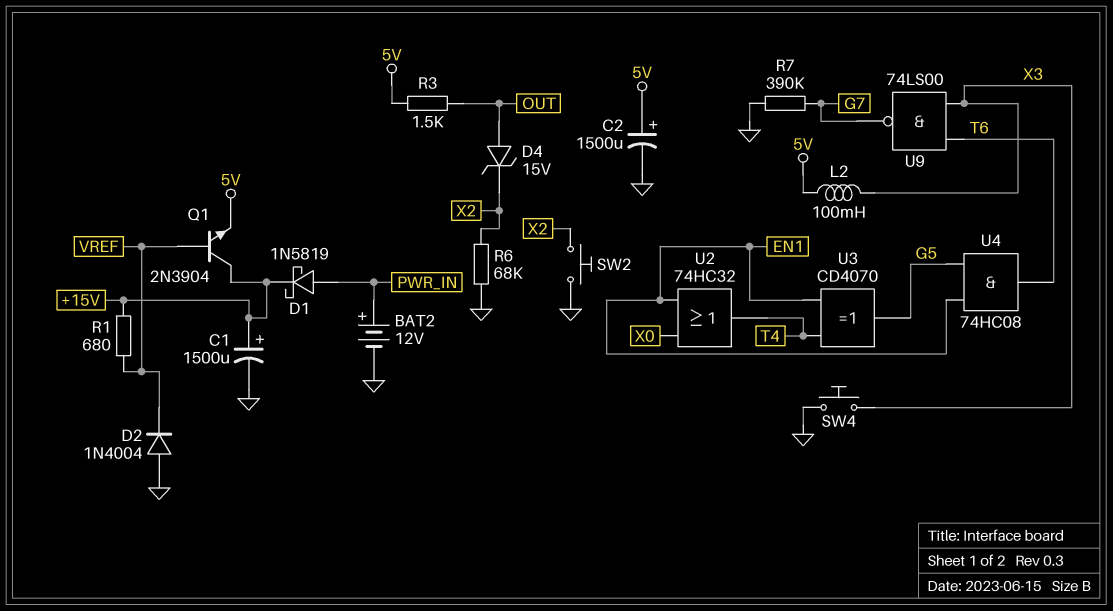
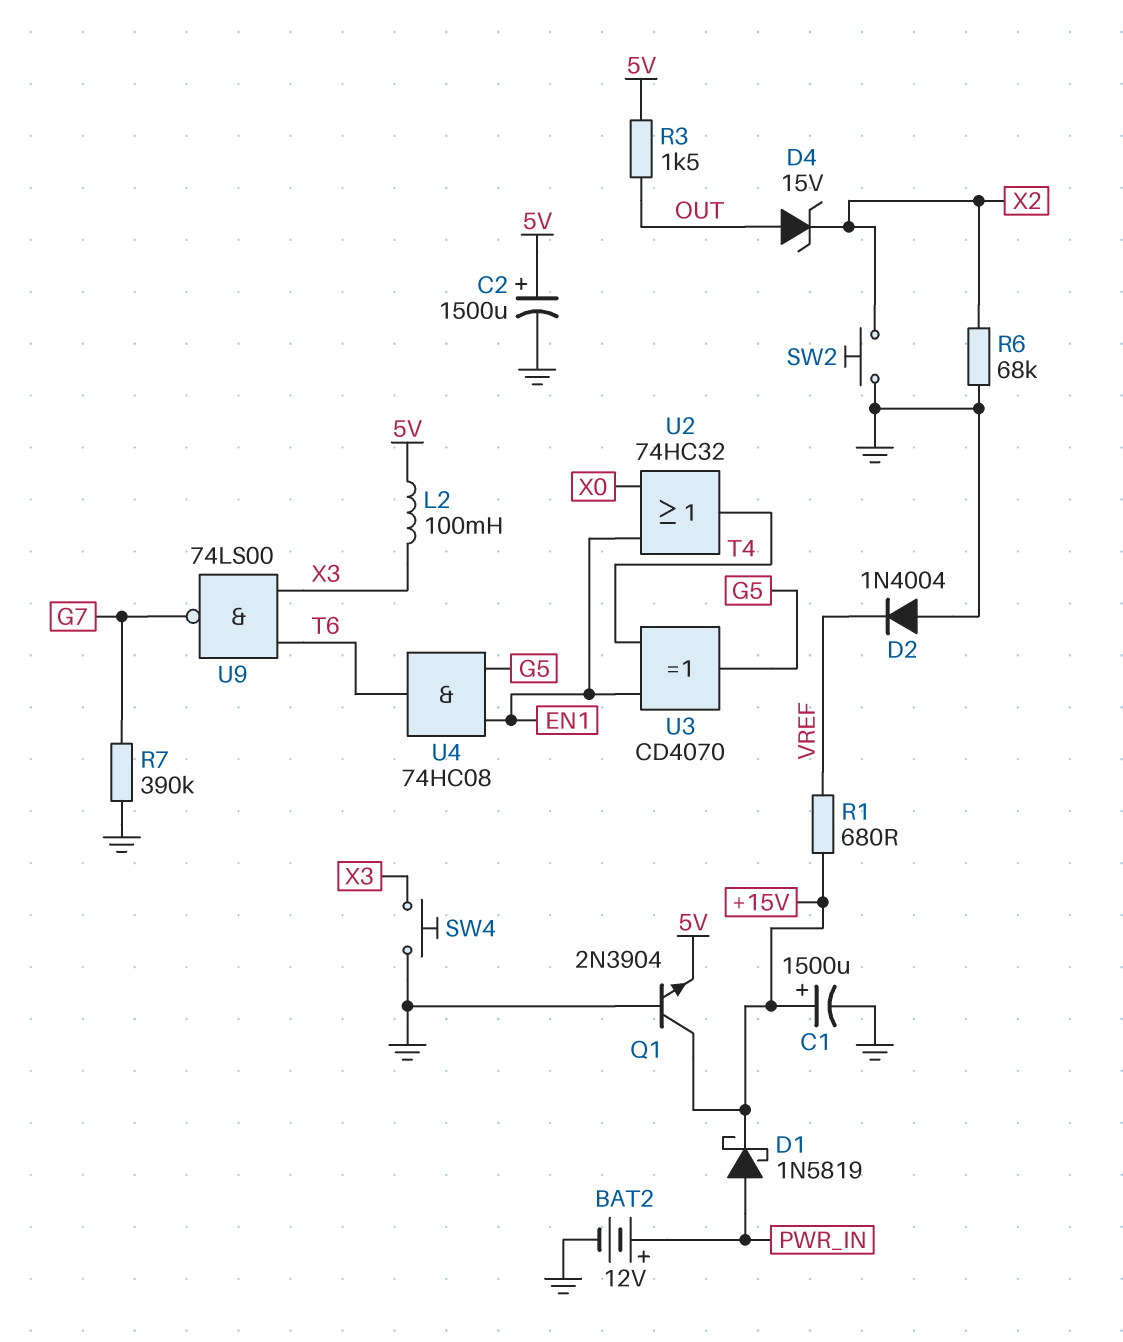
Q1: NPN 2N3904 (B VREF, C +15V, E 5V) -> NPN 2N3904 (B GND, C +15V, E 5V)

